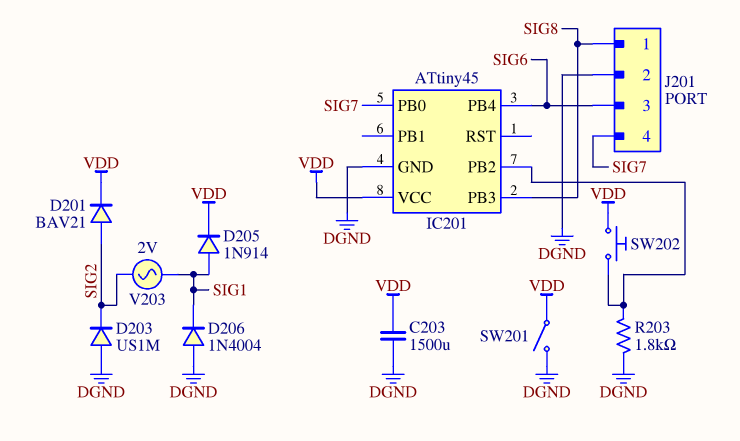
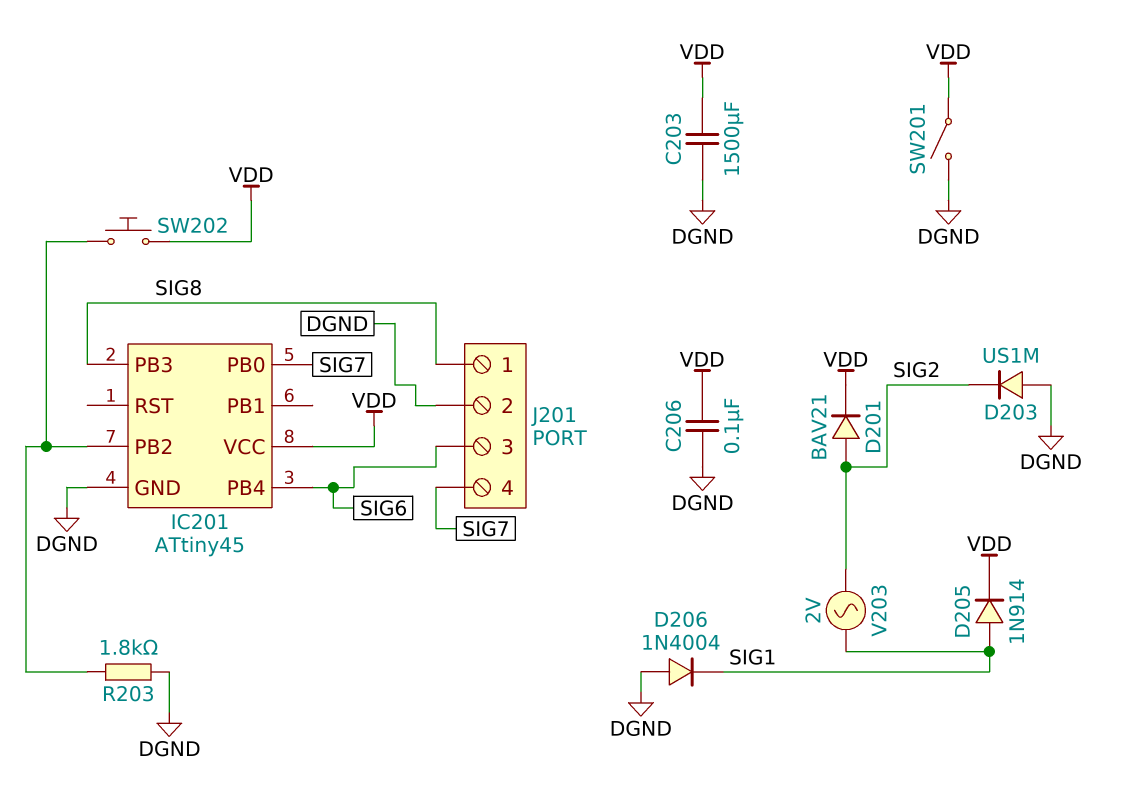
C206: none -> 100nF (DGND, VDD)

